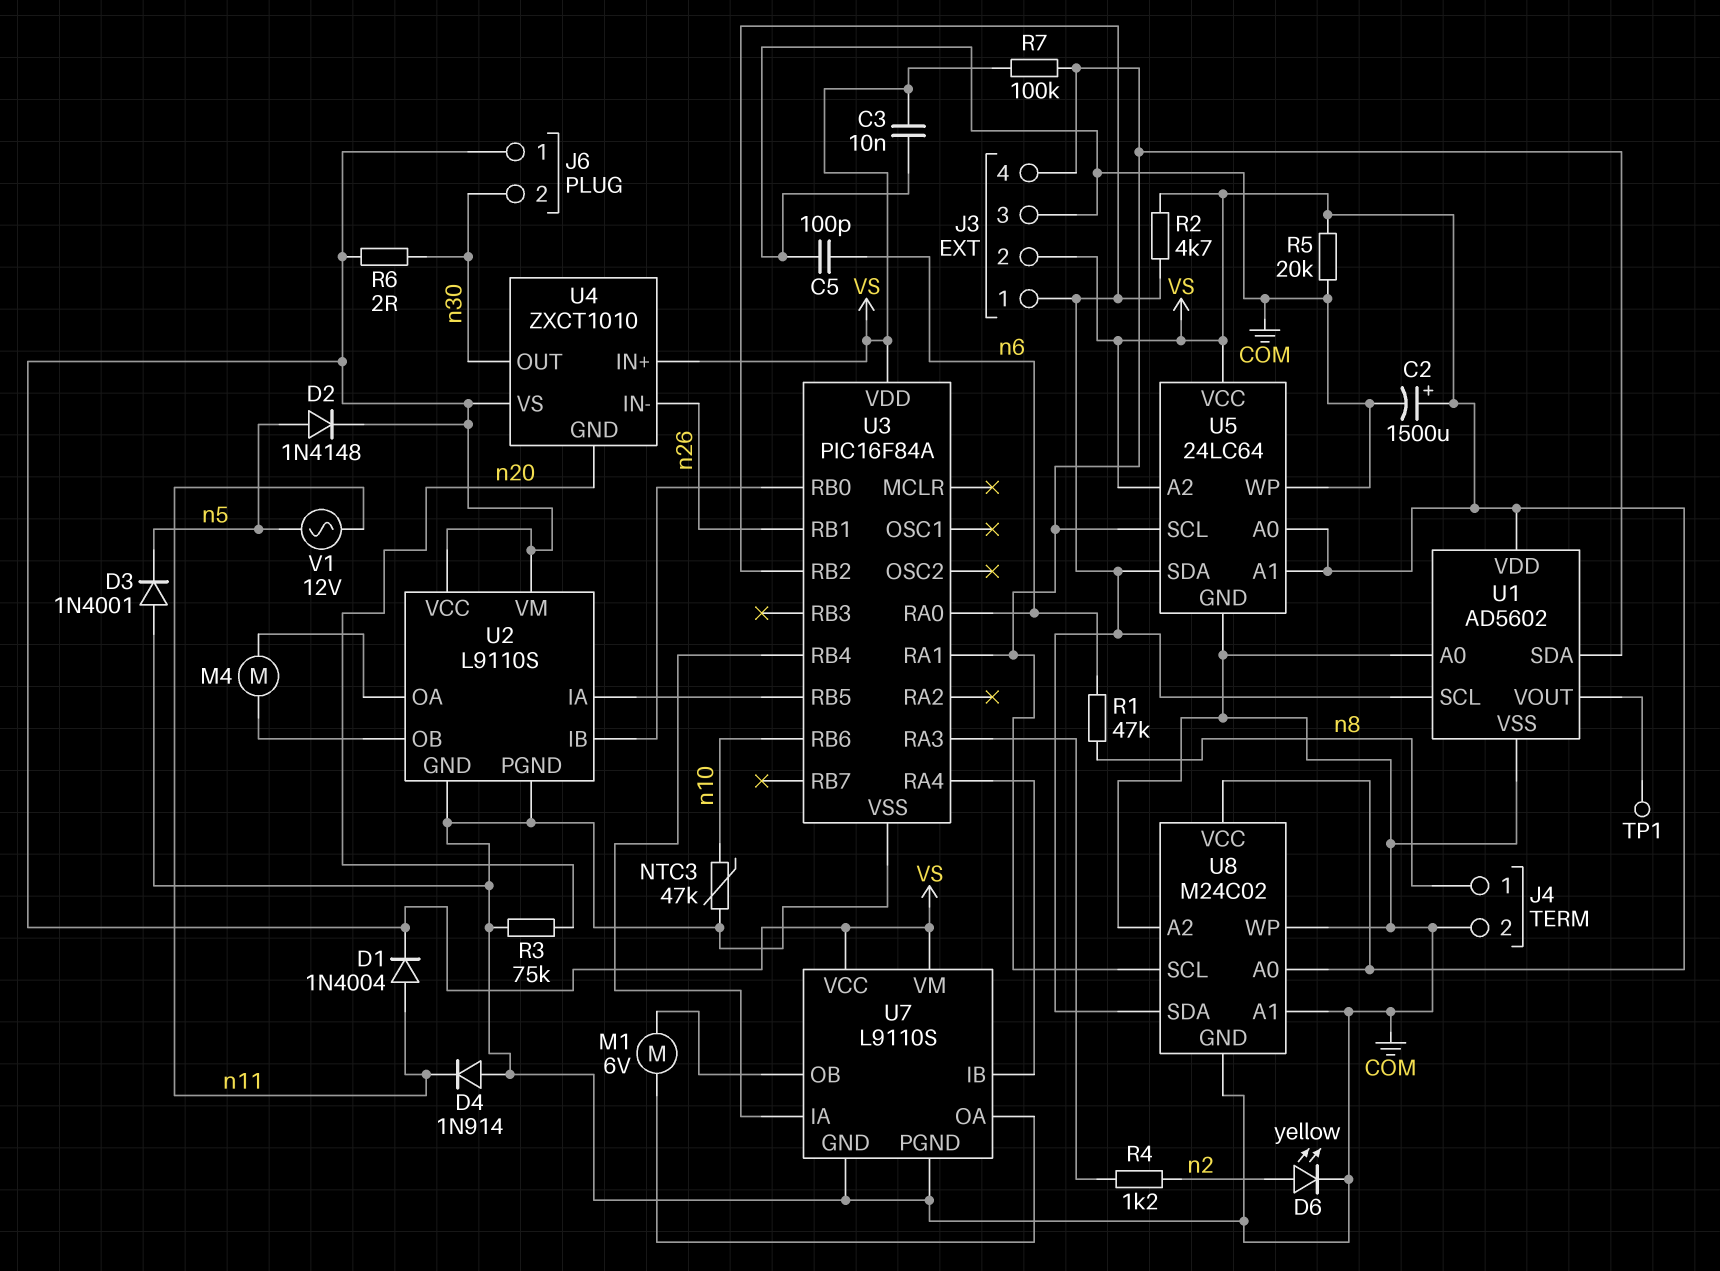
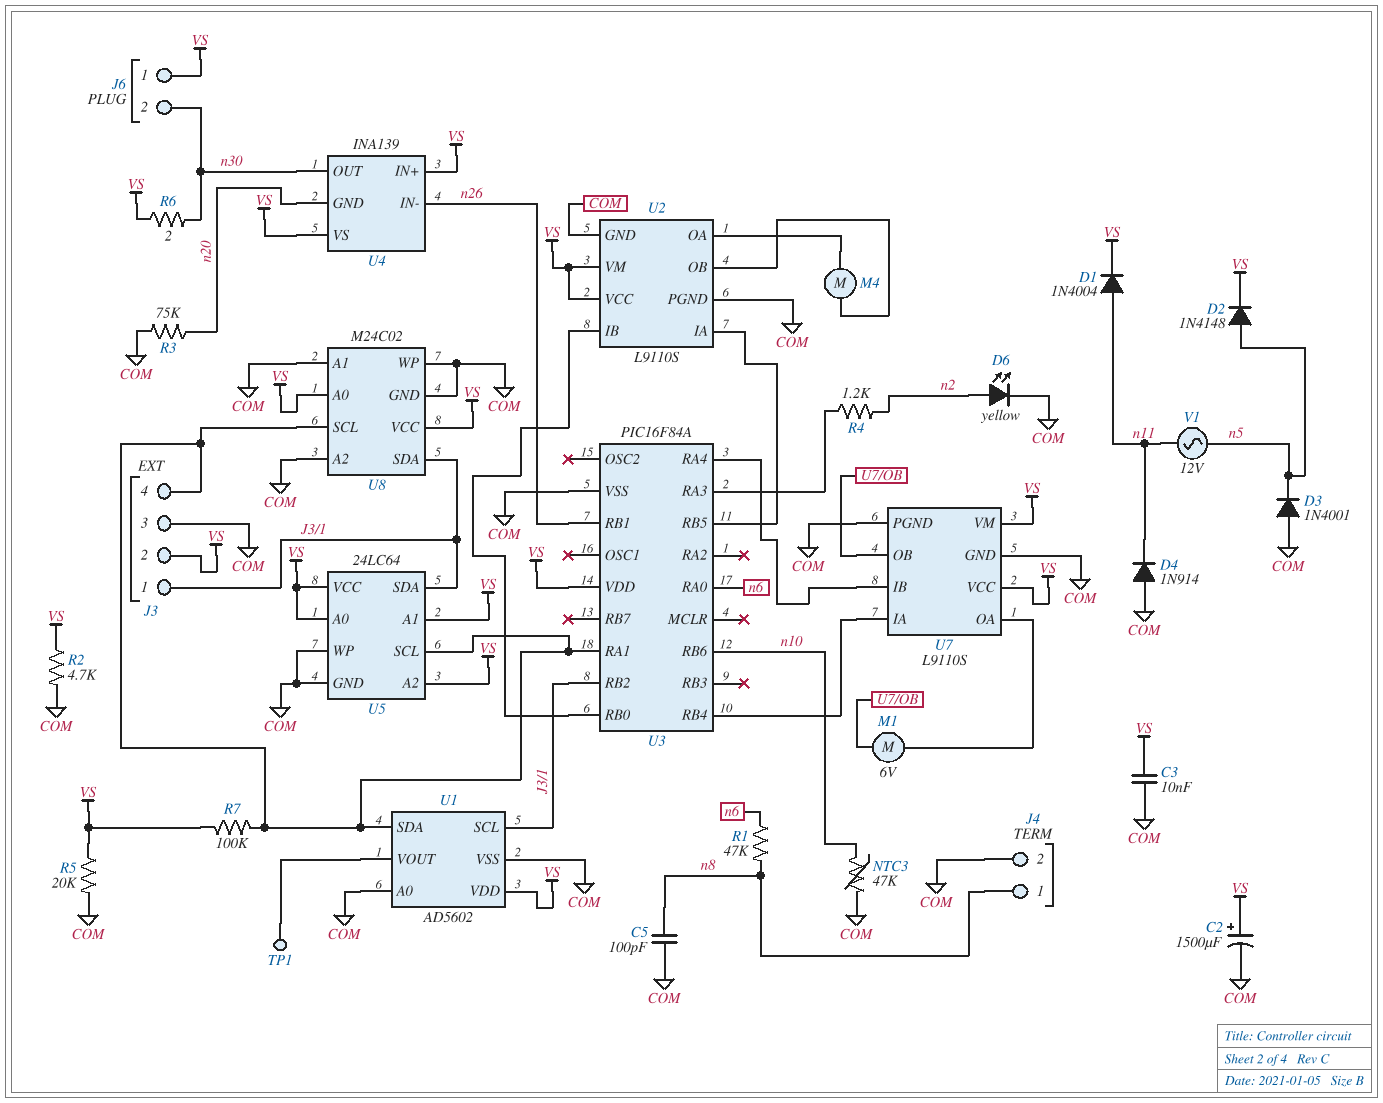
C5: 100pF (COM, n6) -> 100pF (COM, n8)
R2: 4.7k (J3/1, VS) -> 4.7k (COM, VS)
U4: ZXCT1010 -> INA139

